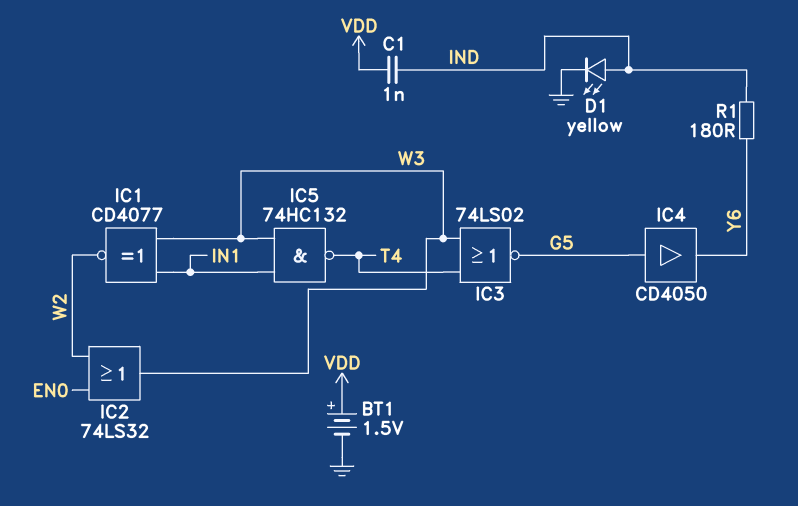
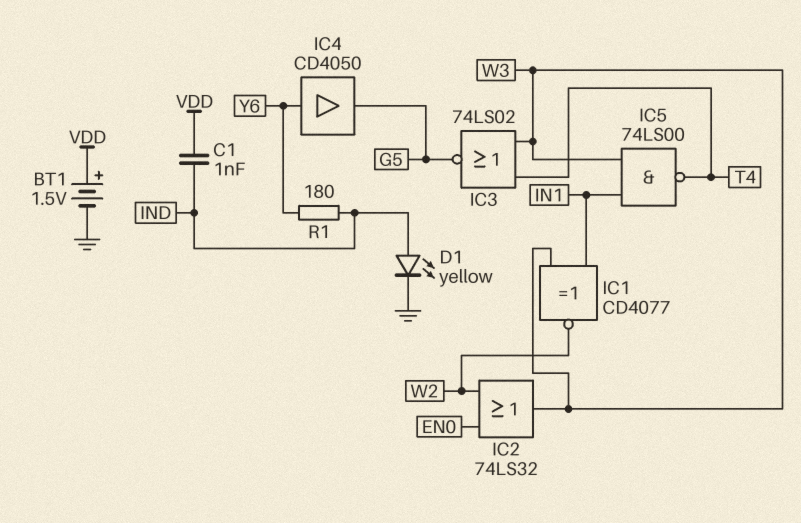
IC4: buffer CD4050 (in G5, out Y6) -> buffer CD4050 (in Y6, out G5)
IC5: NAND 74HC132 (in IN1, in W3, out T4) -> NAND 74LS00 (in IN1, in W3, out T4)

